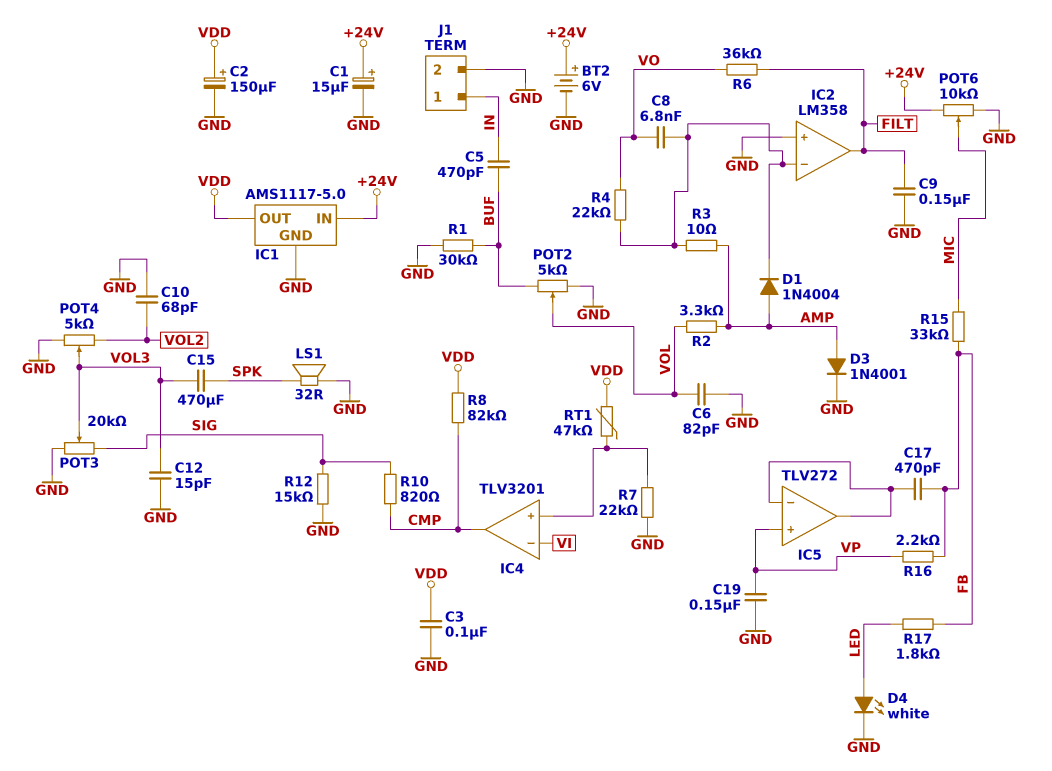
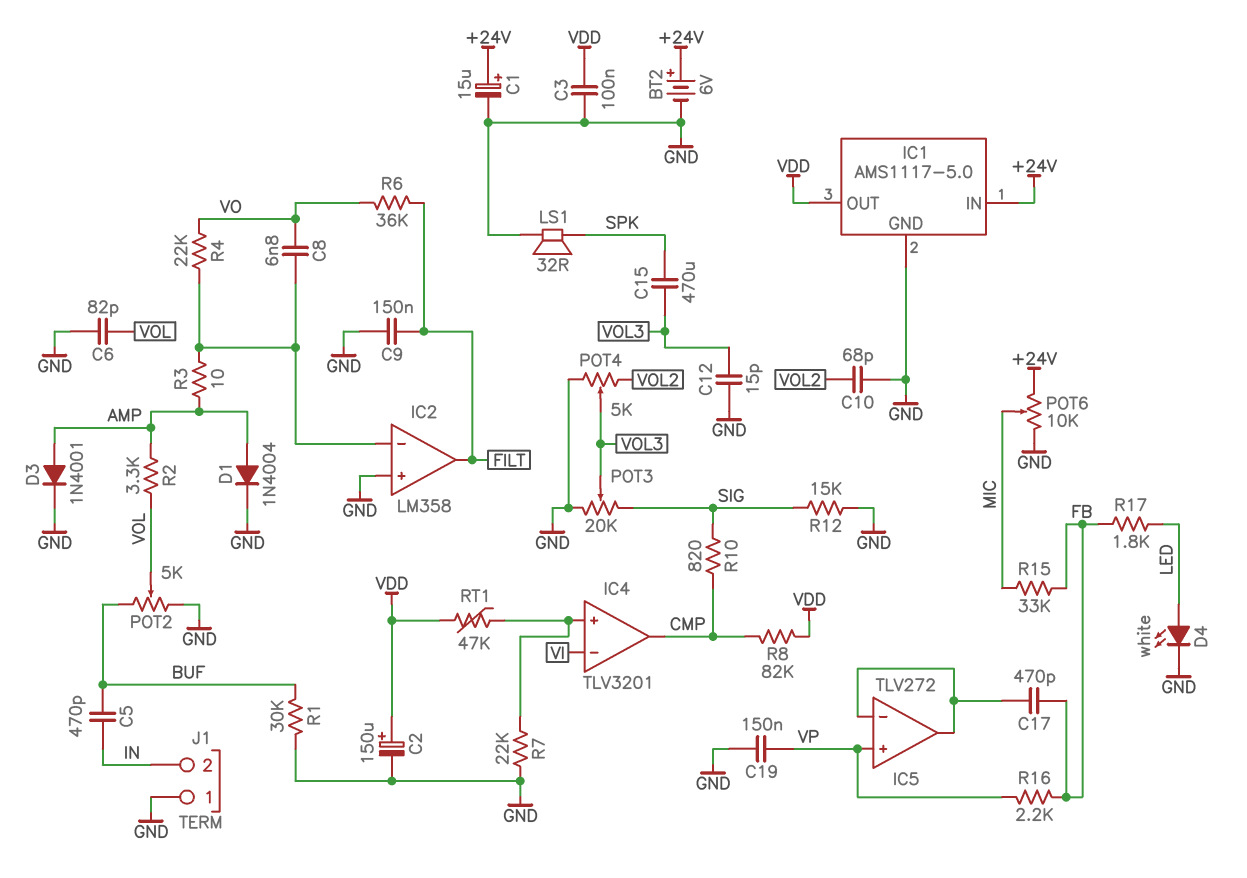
D1: diode 1N4004 (A AMP, K IC2/in-) -> diode 1N4004 (A AMP, K GND)
J1 pin 1: IN -> GND
J1 pin 2: GND -> IN

